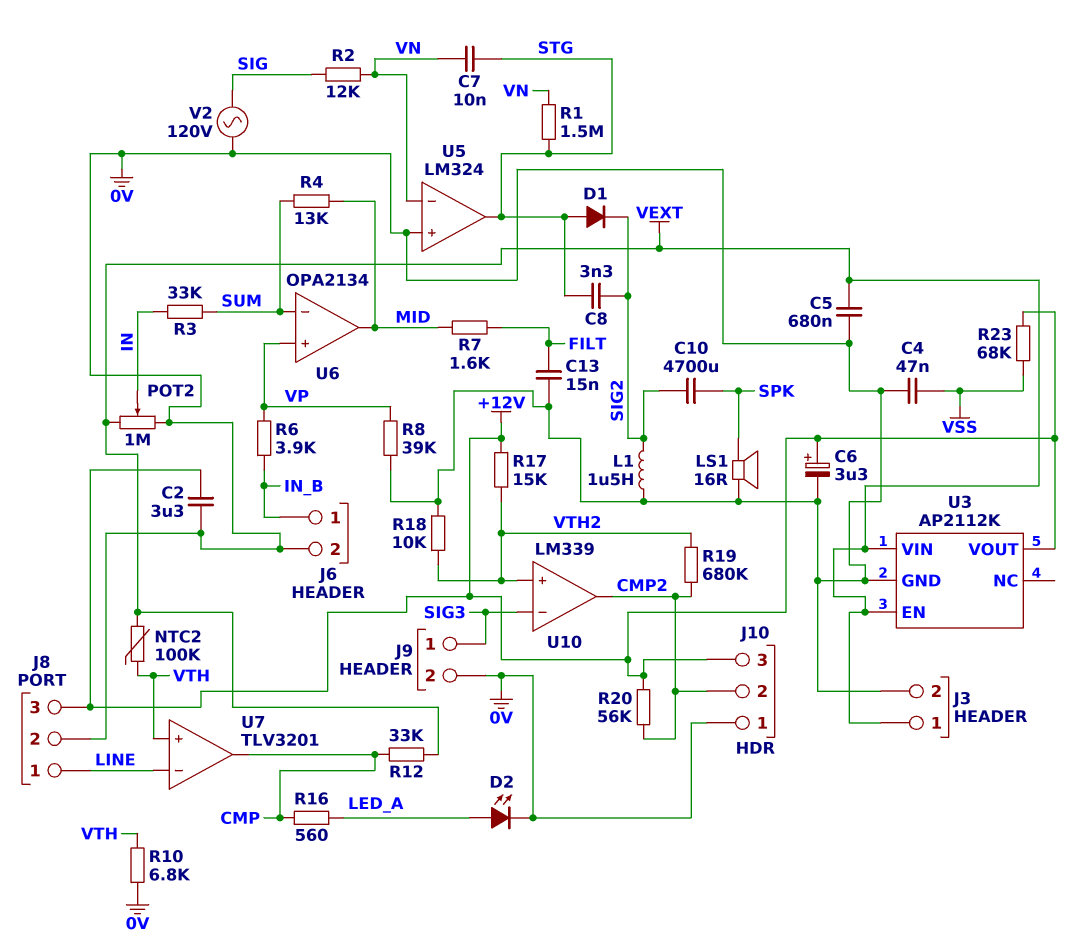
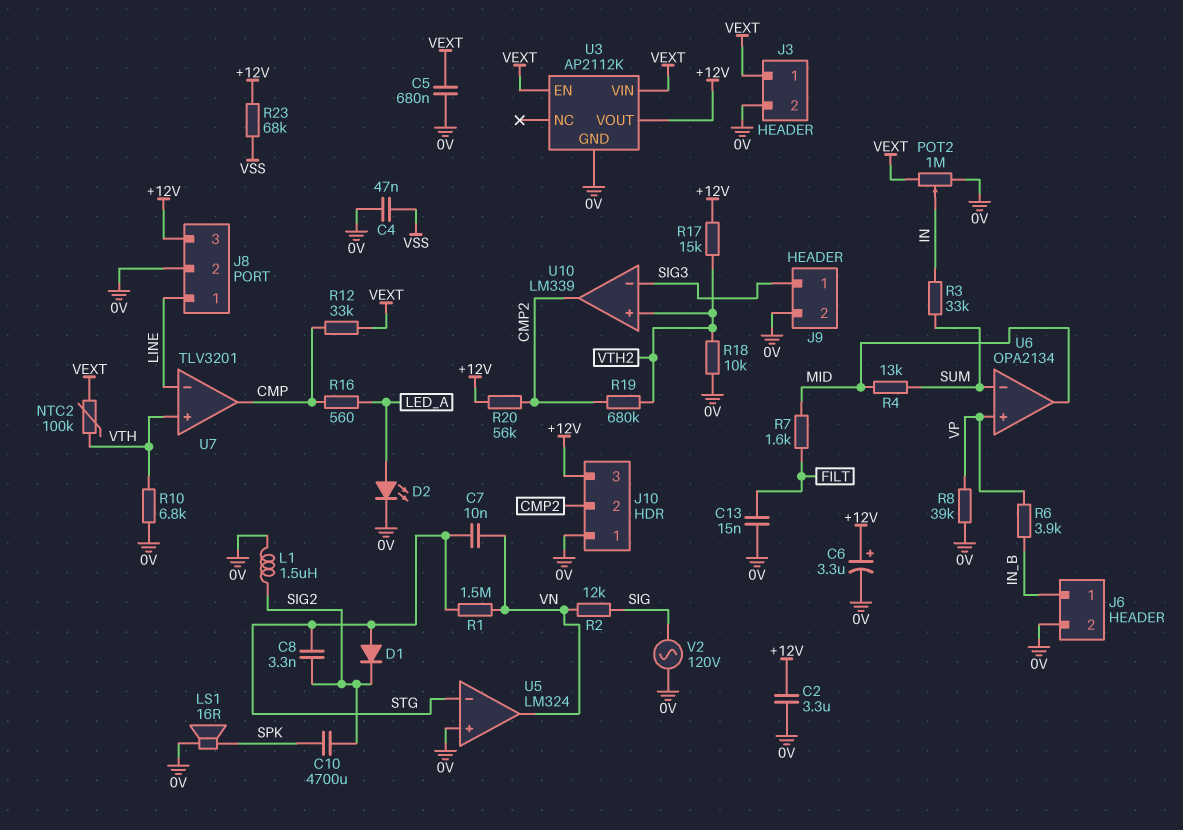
U5 pin in-: VN -> STG
U5 pin out: STG -> VN

